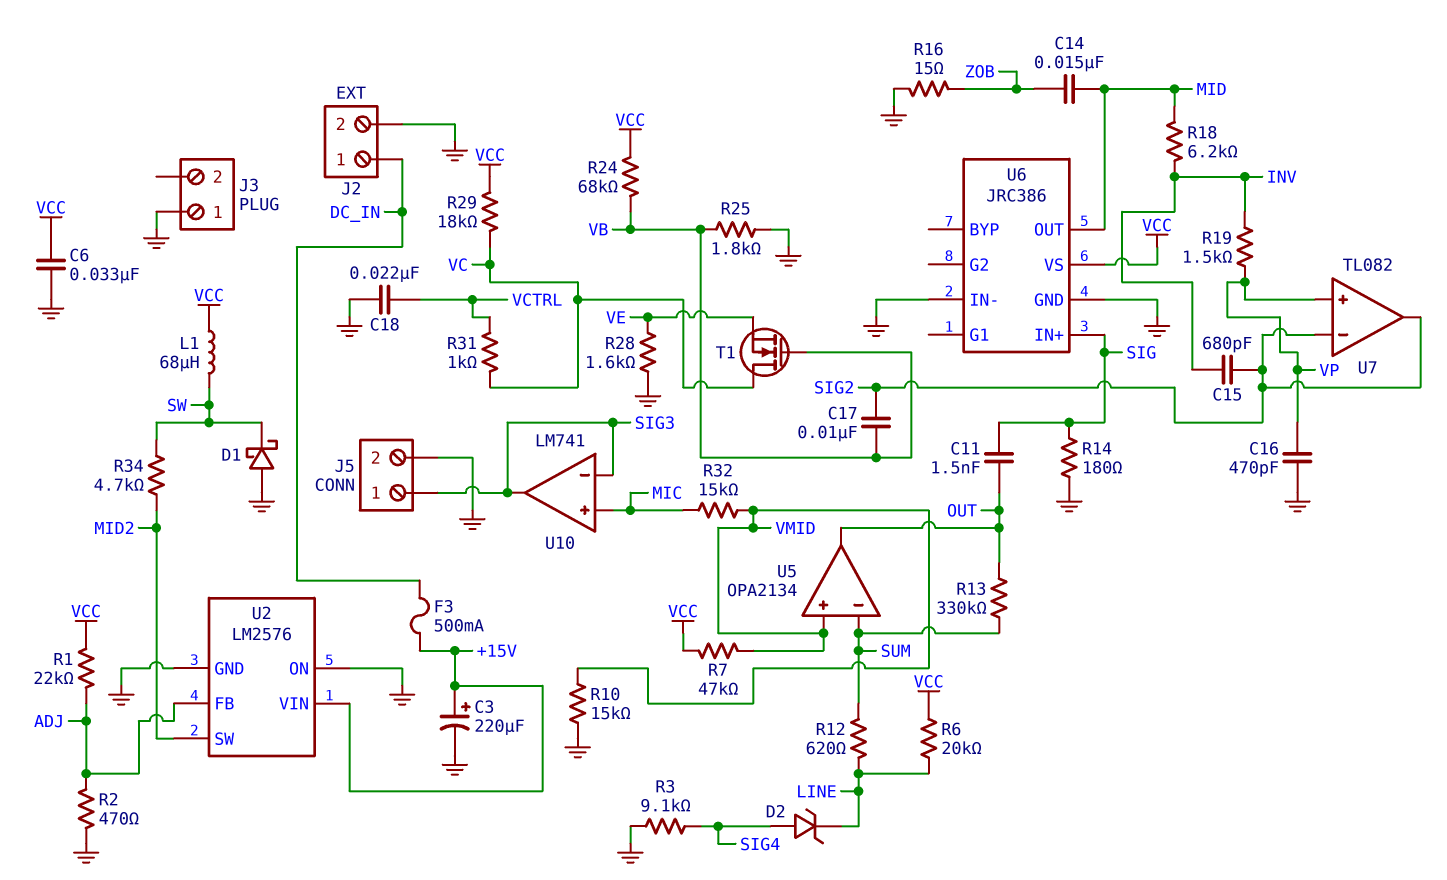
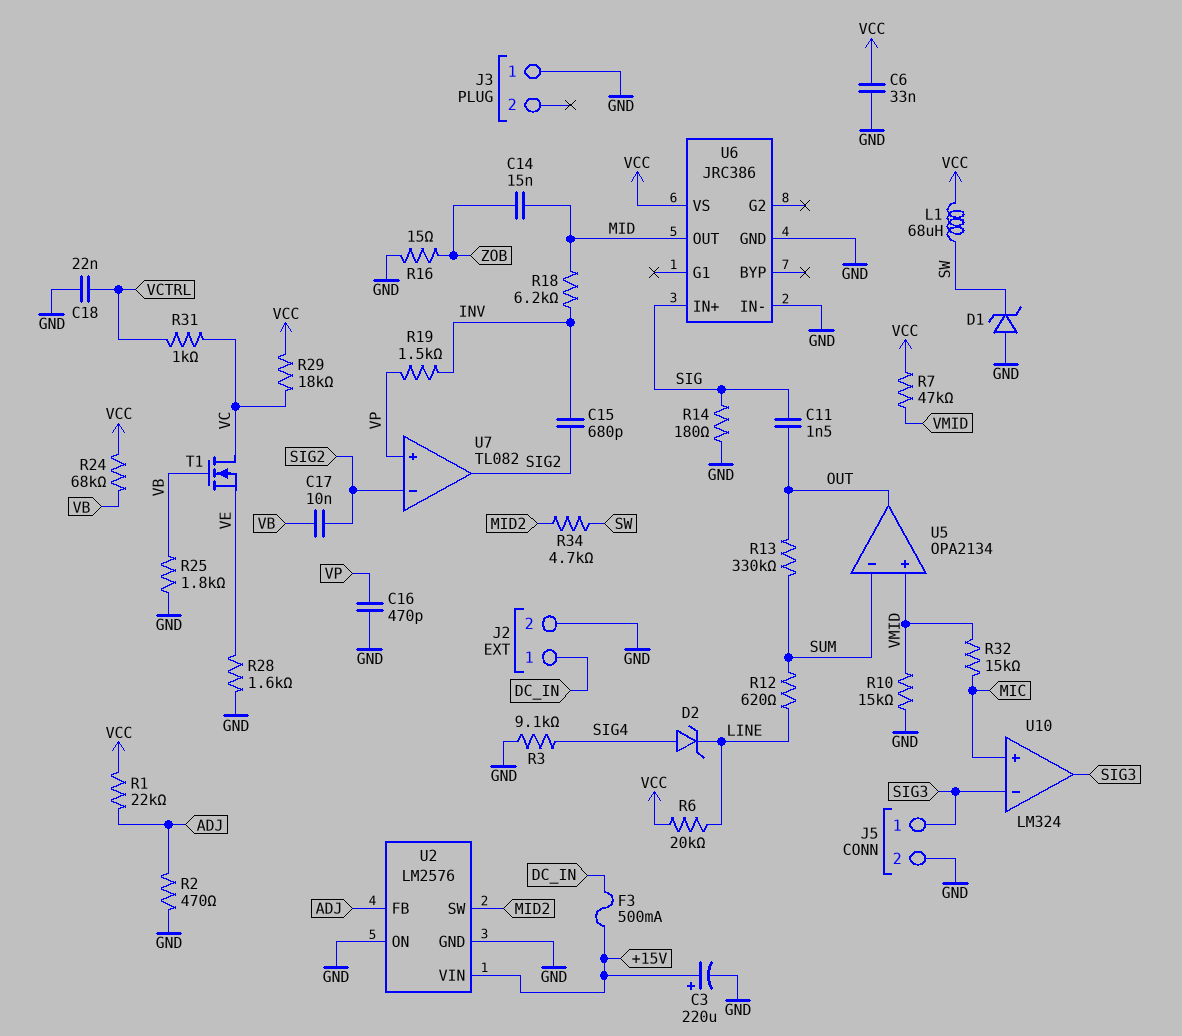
D1: schottky (A GND, K SW) -> zener (A GND, K SW)
U10: LM741 -> LM324

